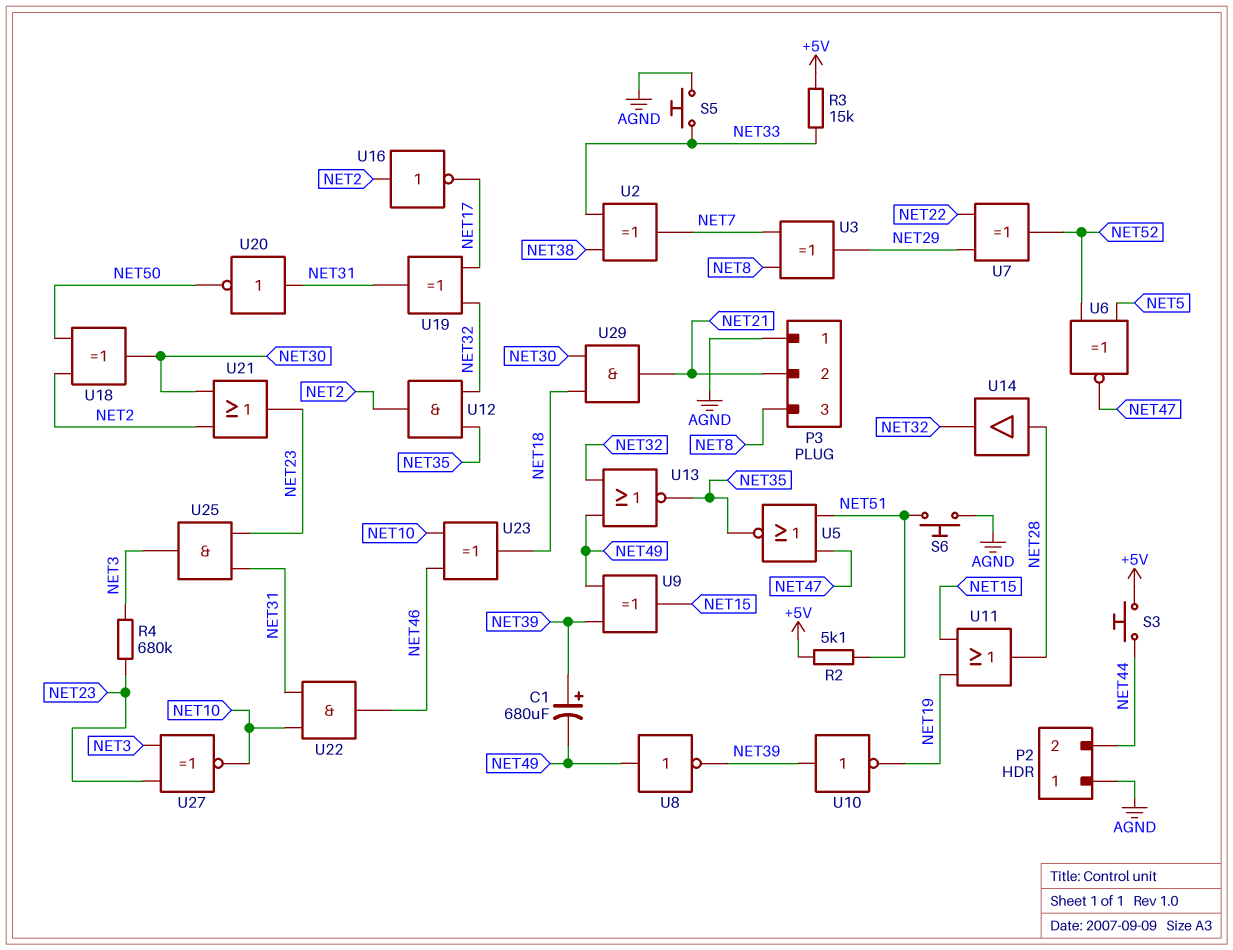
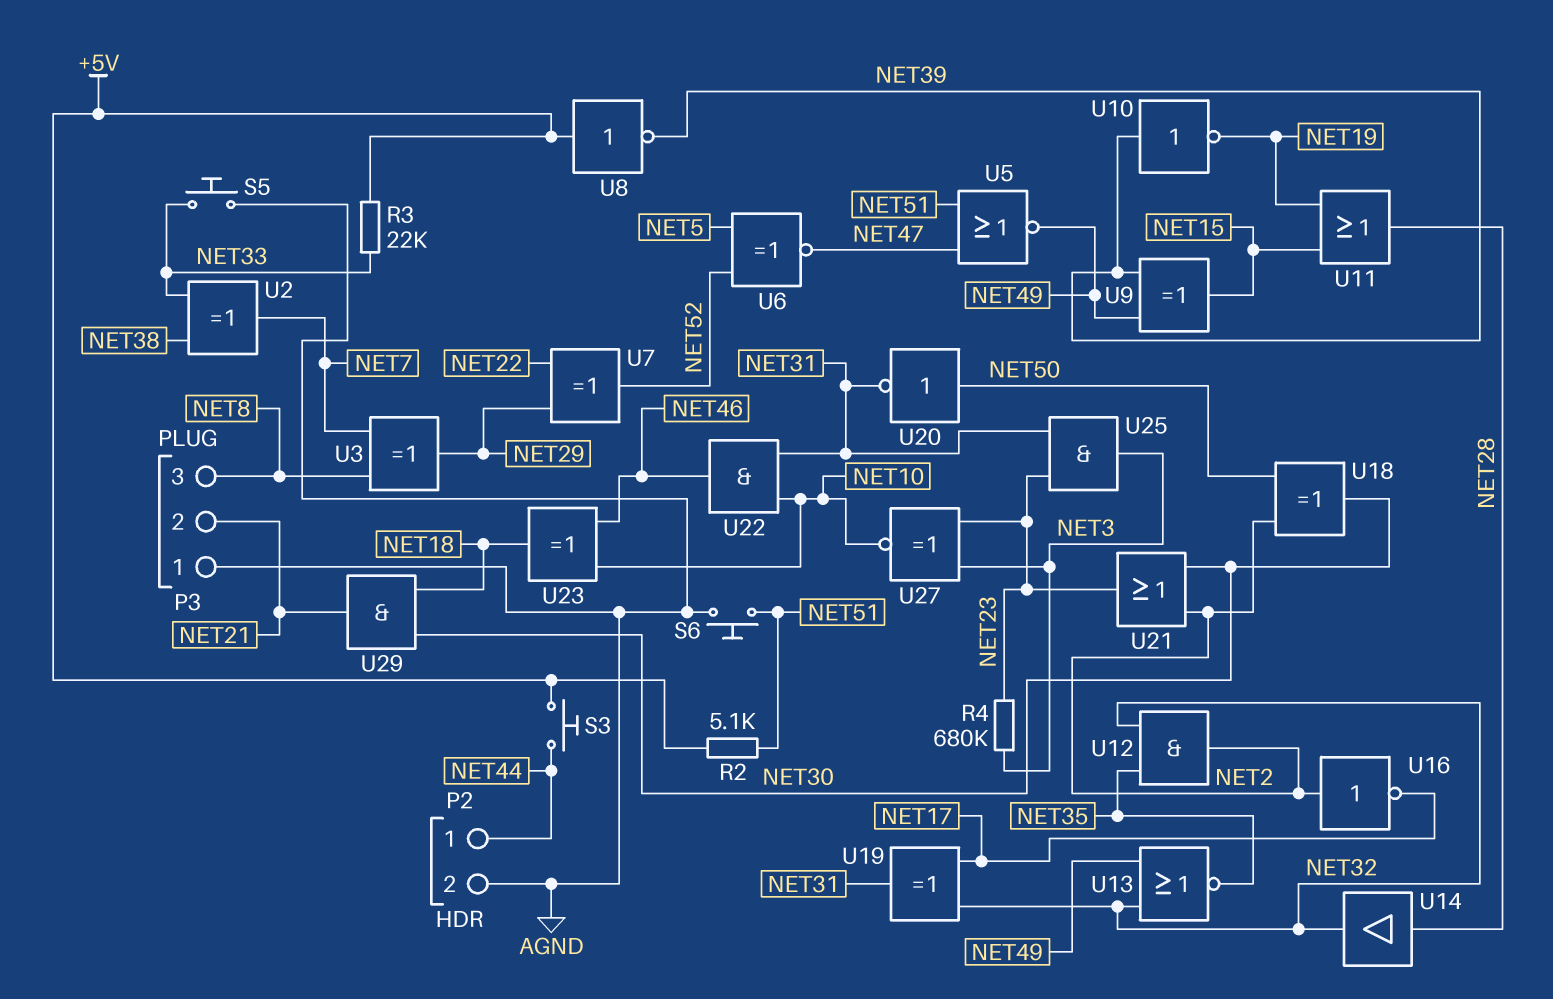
C1: 680uF (plus NET39, minus NET49) -> none
P2 pin 1: AGND -> NET44
P2 pin 2: NET44 -> AGND
R3: 15k (+5V, NET33) -> 22k (+5V, NET33)
U5: NOR (in NET47, in NET51, out NET35) -> NOR (in NET47, in NET51, out NET49)
U8: NOT (in NET49, out NET39) -> NOT (in +5V, out NET39)
U20: NOT (in NET31, out NET50) -> NOT (in NET50, out NET31)

